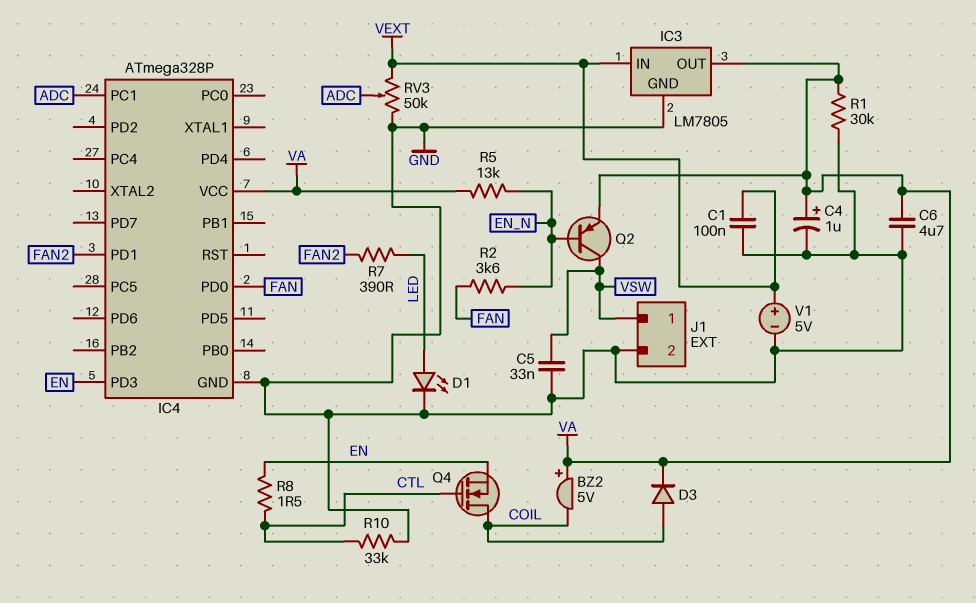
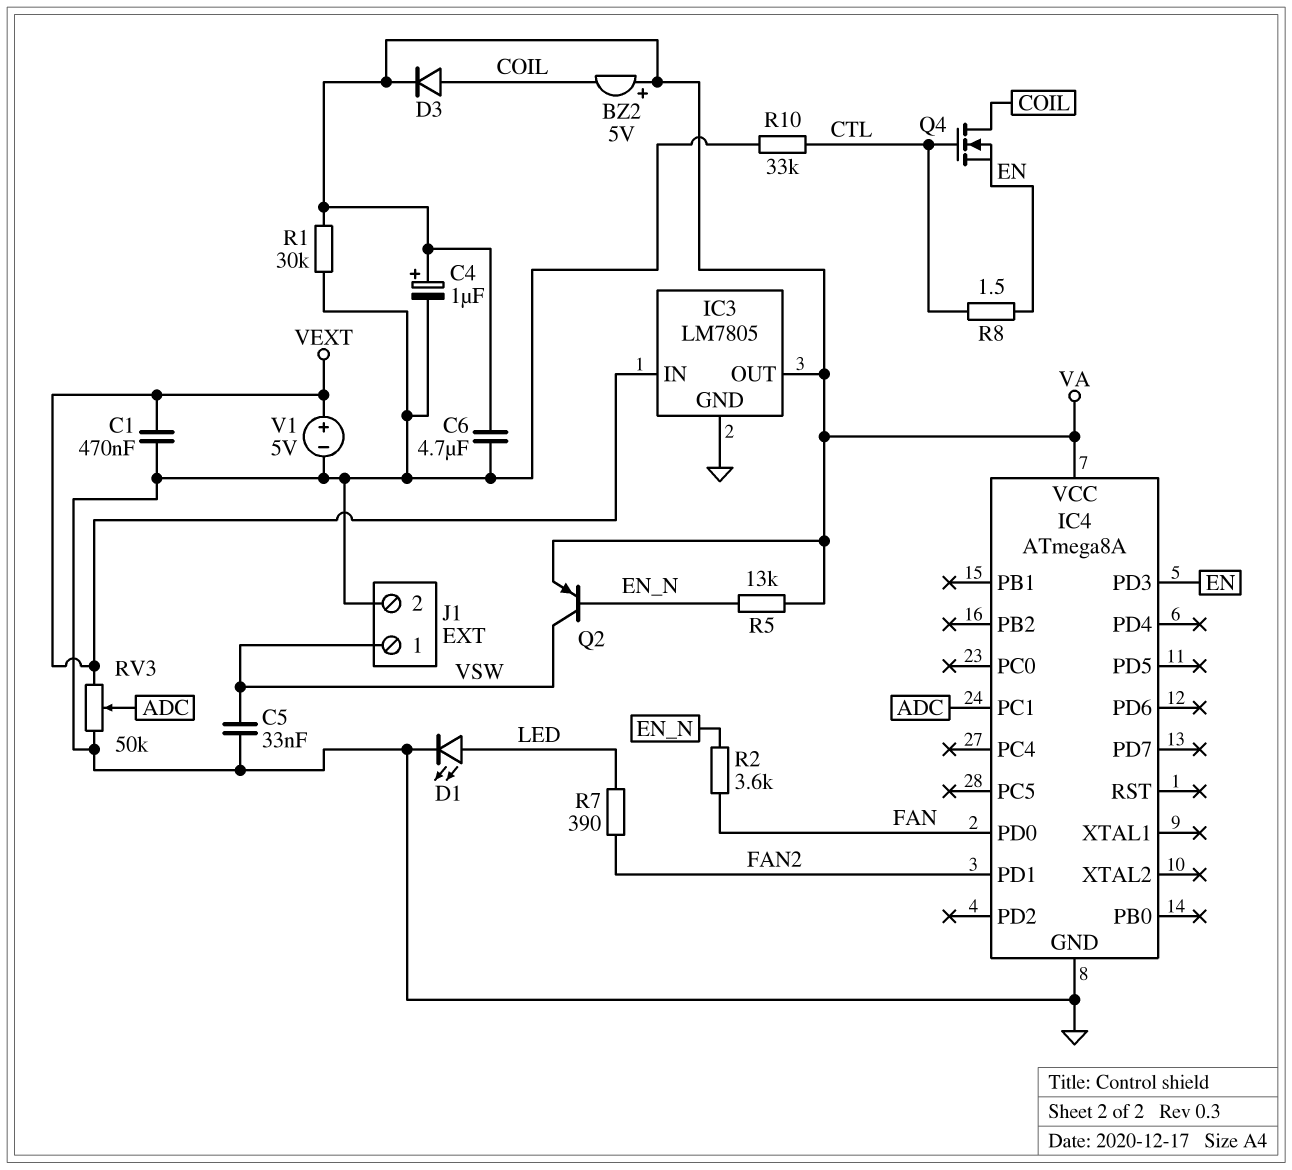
C1: 100nF (GND, VEXT) -> 470nF (GND, VEXT)
IC4: ATmega328P -> ATmega8A

